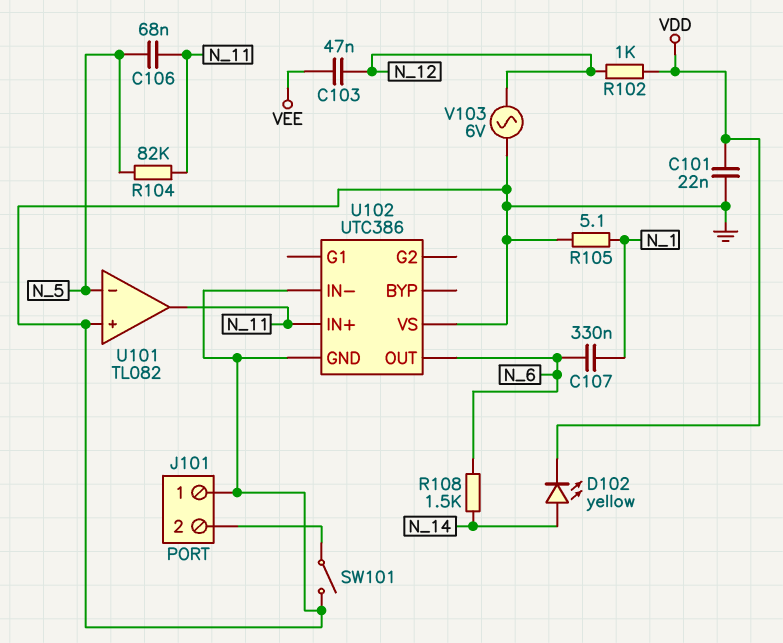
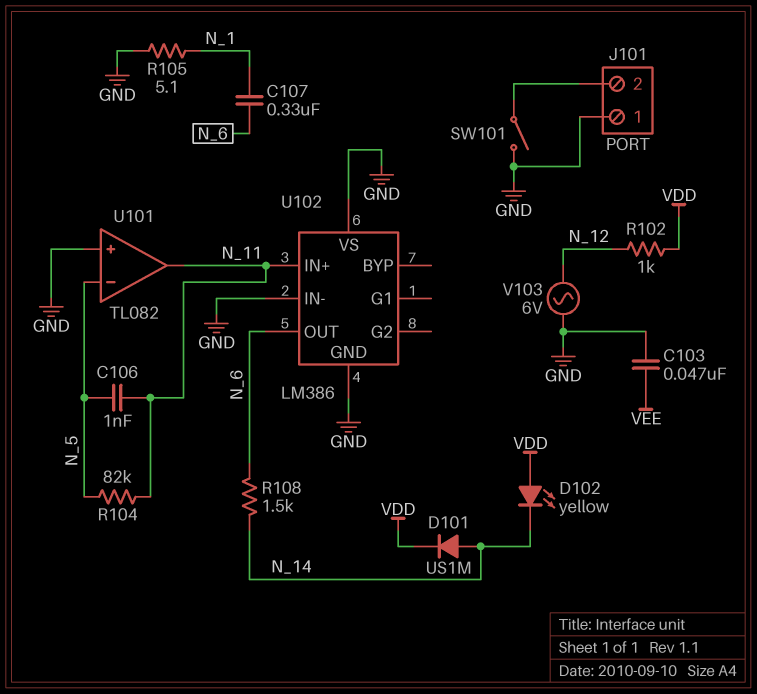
C101: 22nF (GND, VDD) -> none
C103: 47nF (N_12, VEE) -> 47nF (GND, VEE)
C106: 68nF (N_5, N_11) -> 1nF (N_5, N_11)
D101: none -> diode US1M (A N_14, K VDD)
D102: LED yellow (A N_14, K VDD) -> LED yellow (A VDD, K N_14)
U102: UTC386 -> LM386

